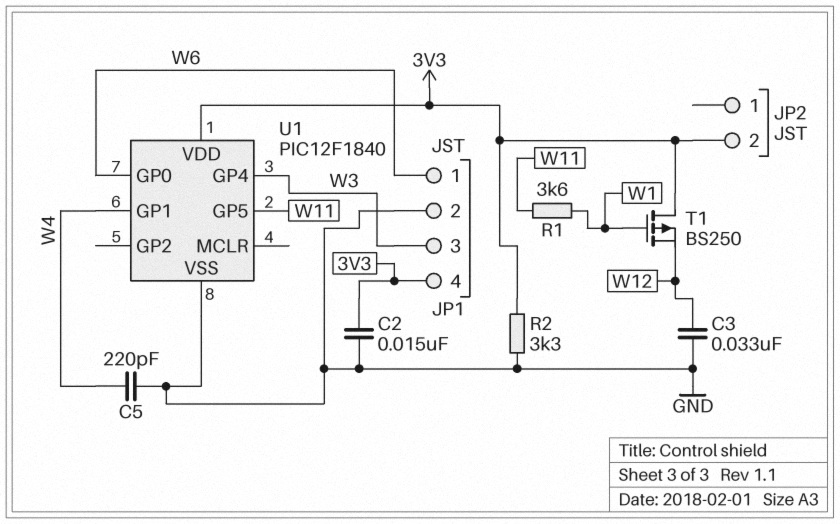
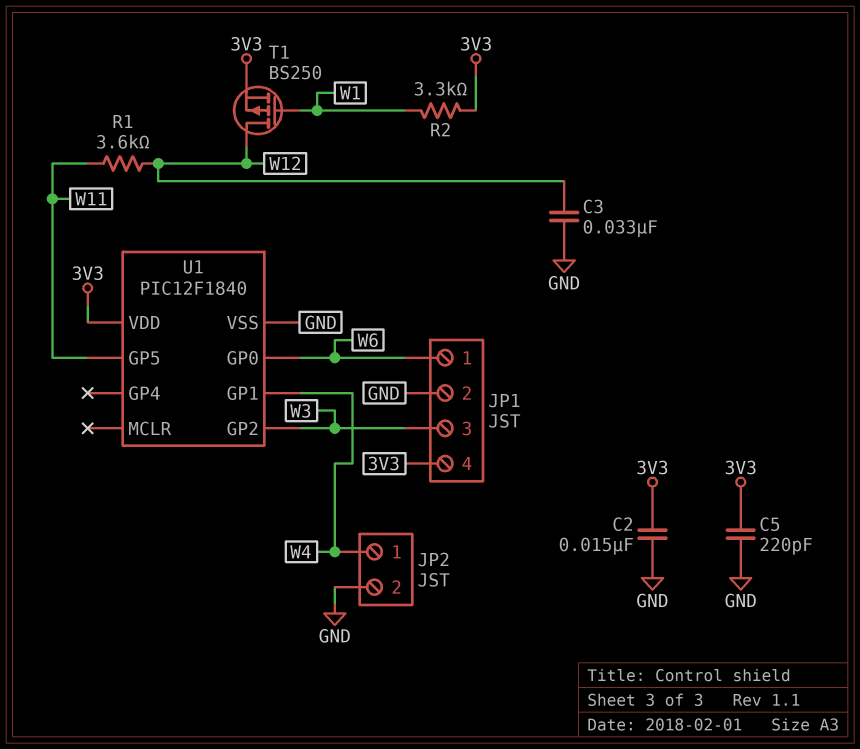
C5: 220pF (GND, W4) -> 220pF (3V3, GND)
JP2 pin 1: none -> W4
JP2 pin 2: 3V3 -> GND
R1: 3.6k (W1, W11) -> 3.6k (W11, W12)
R2: 3.3k (3V3, GND) -> 3.3k (3V3, W1)
T1: PMOS BS250 (G W1, D 3V3, S W12) -> PMOS BS250 (G W1, D W12, S 3V3)
U1 pin GP2: none -> W3
U1 pin GP4: W3 -> none

